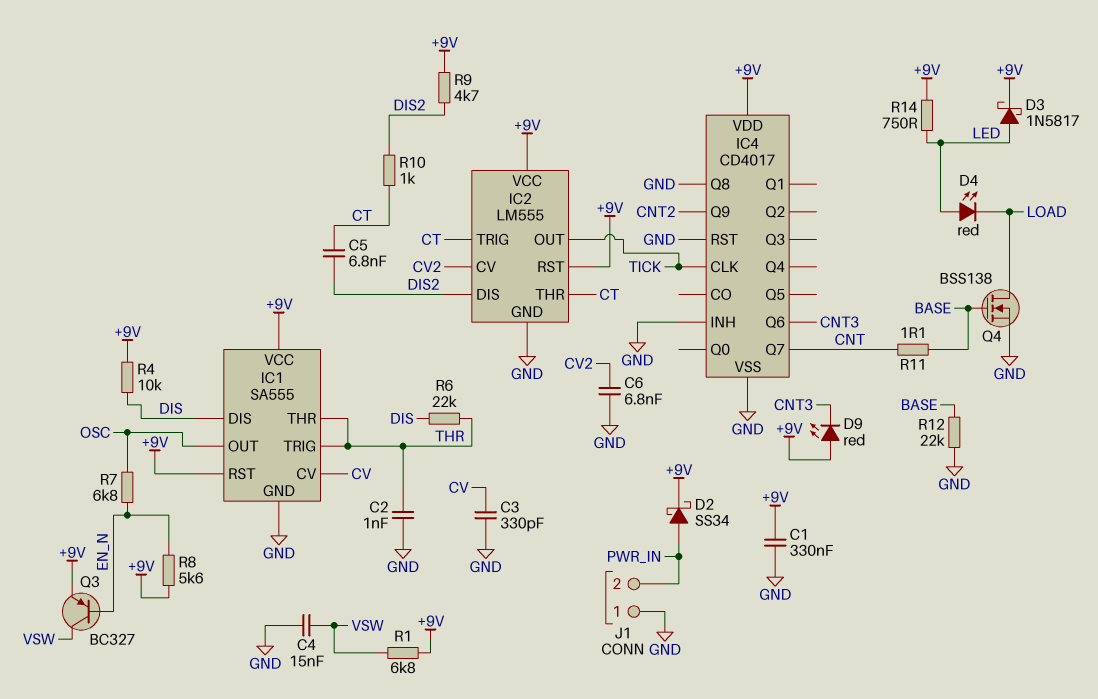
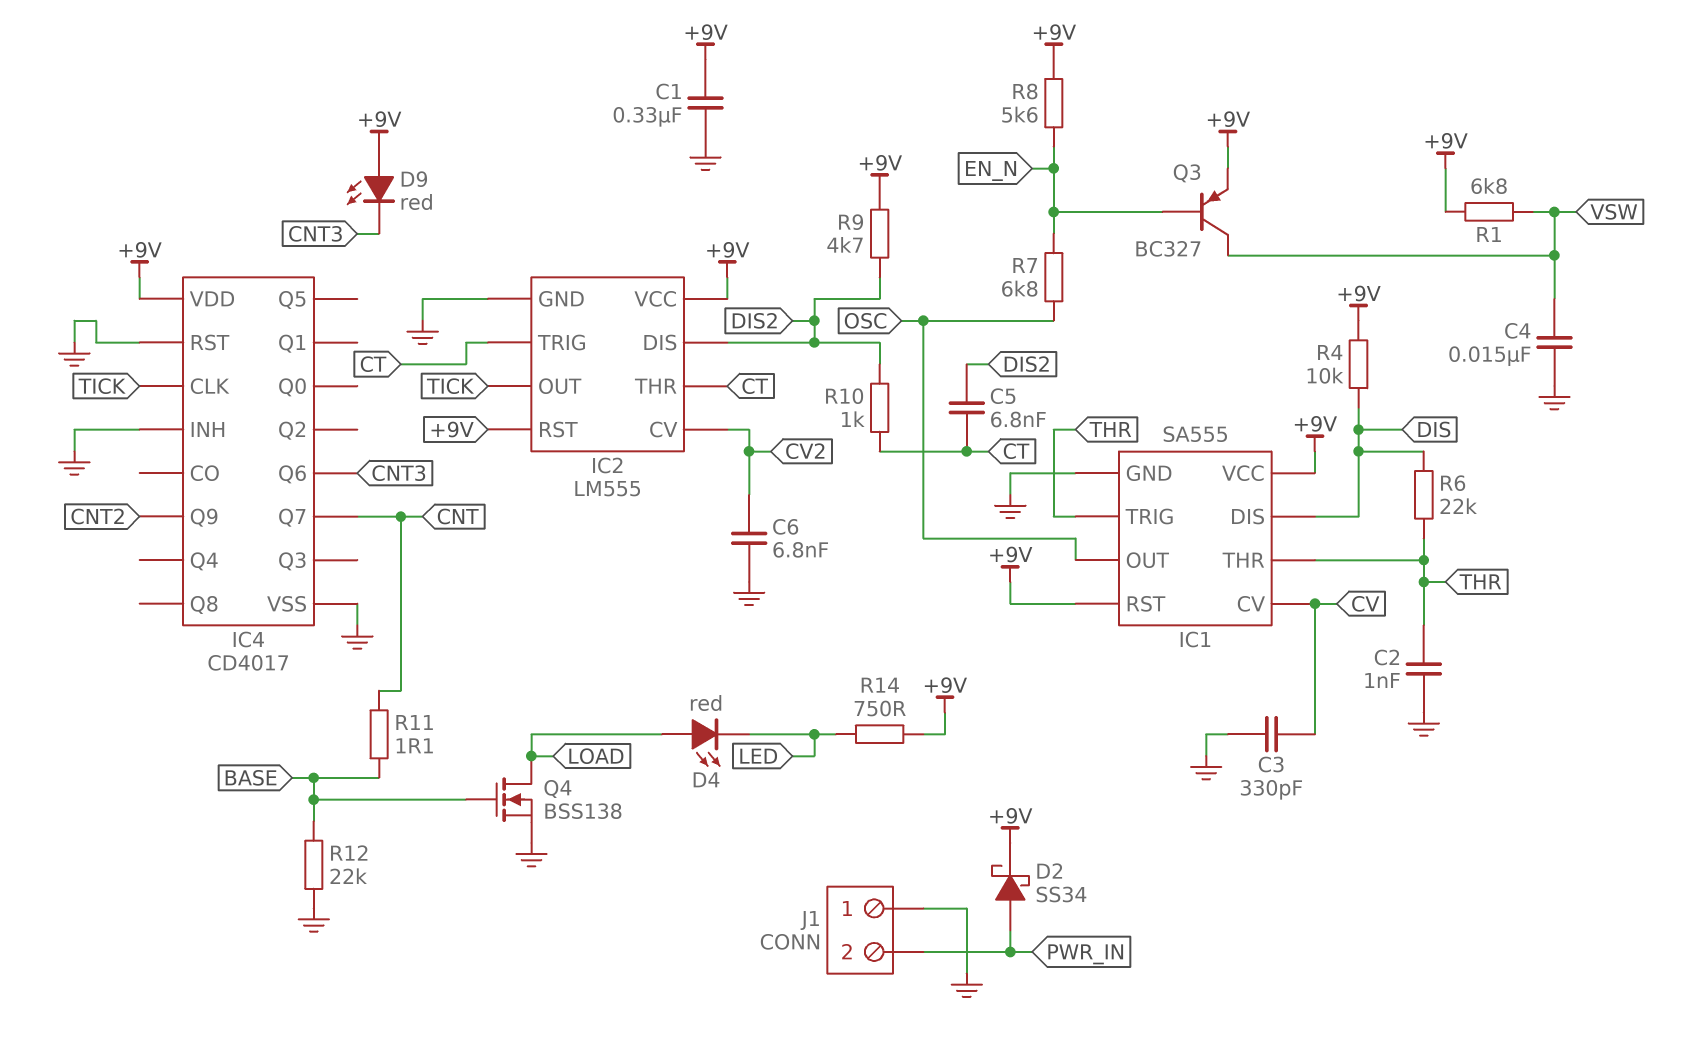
D3: schottky 1N5817 (A LED, K +9V) -> none
D4: LED red (A LED, K LOAD) -> LED red (A LOAD, K LED)
IC4 pin Q8: GND -> none

